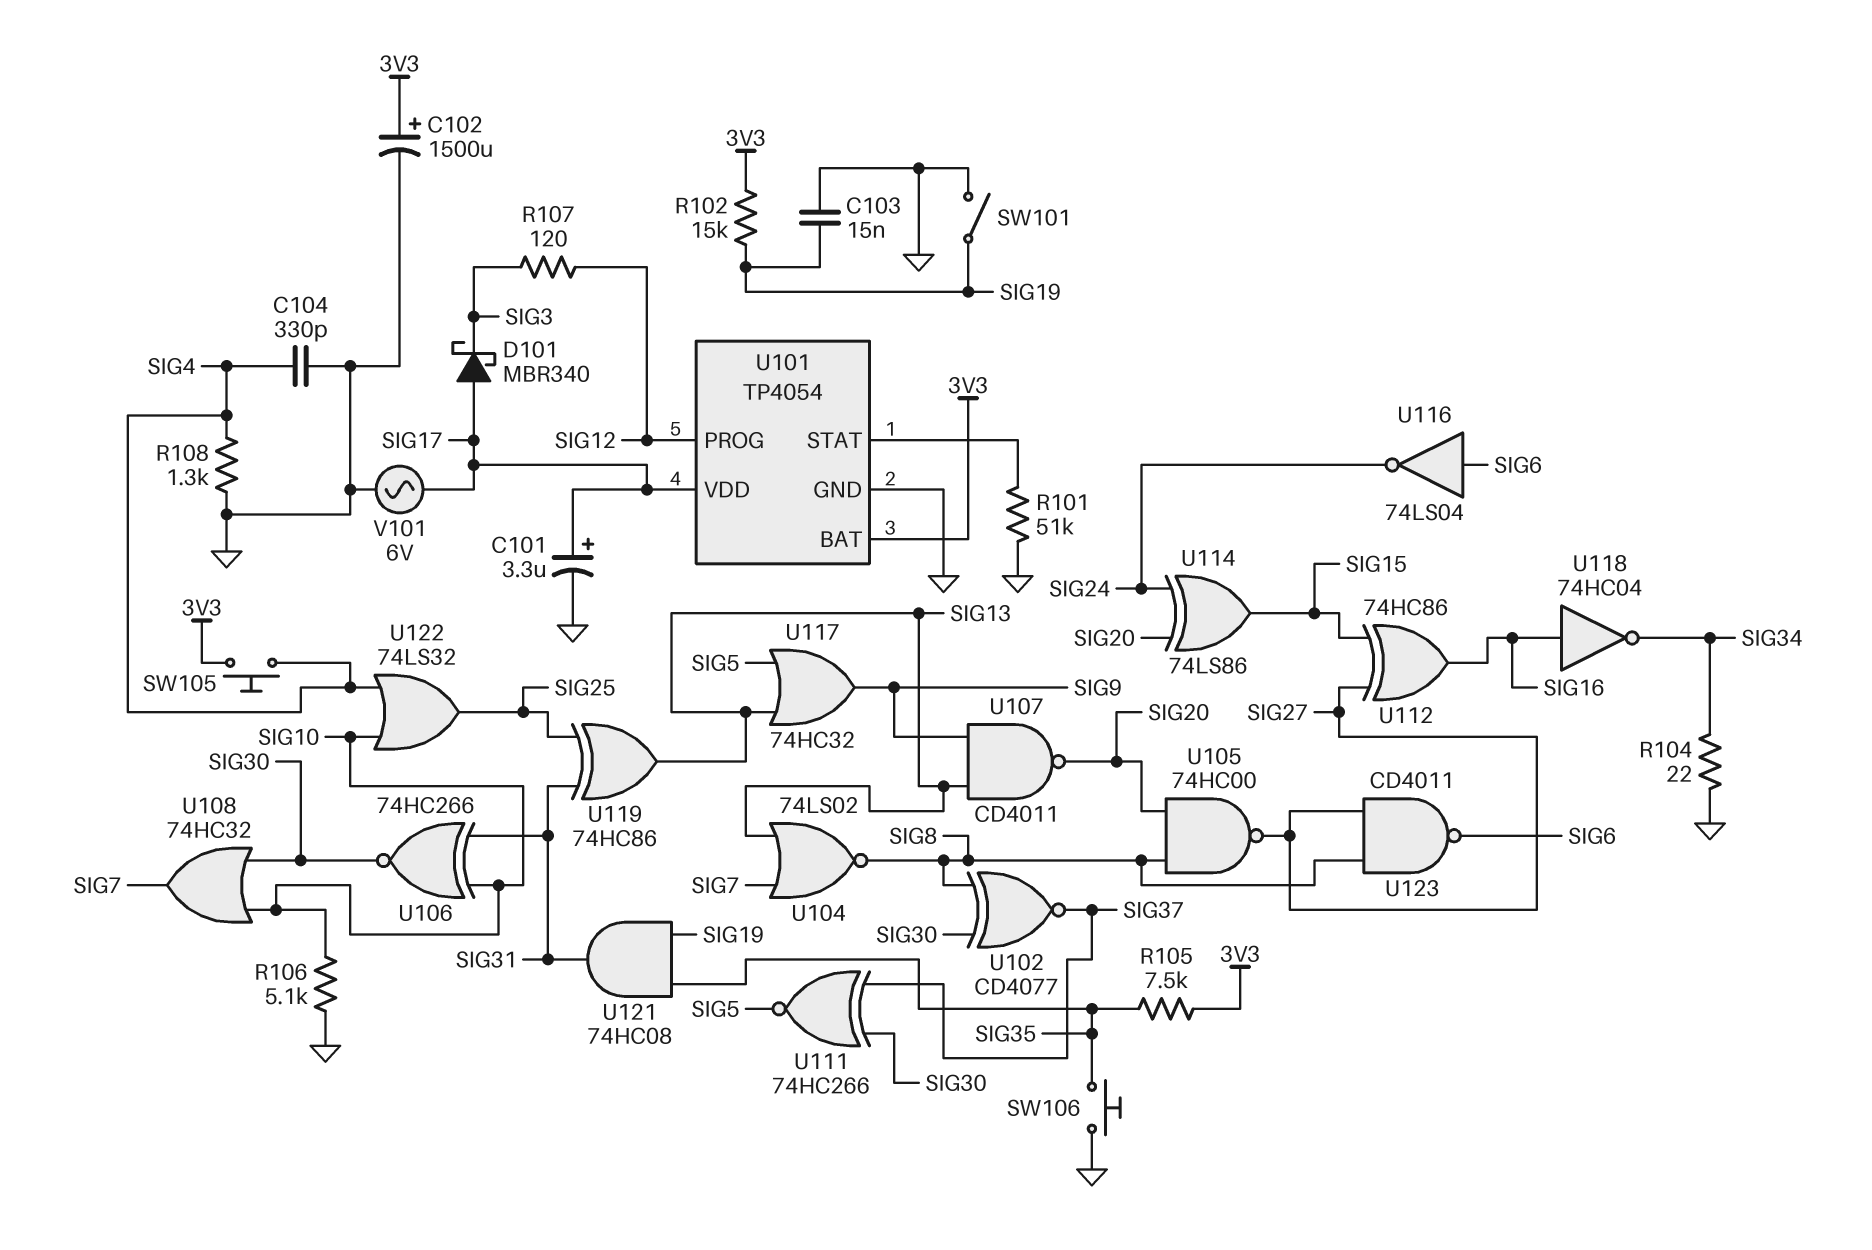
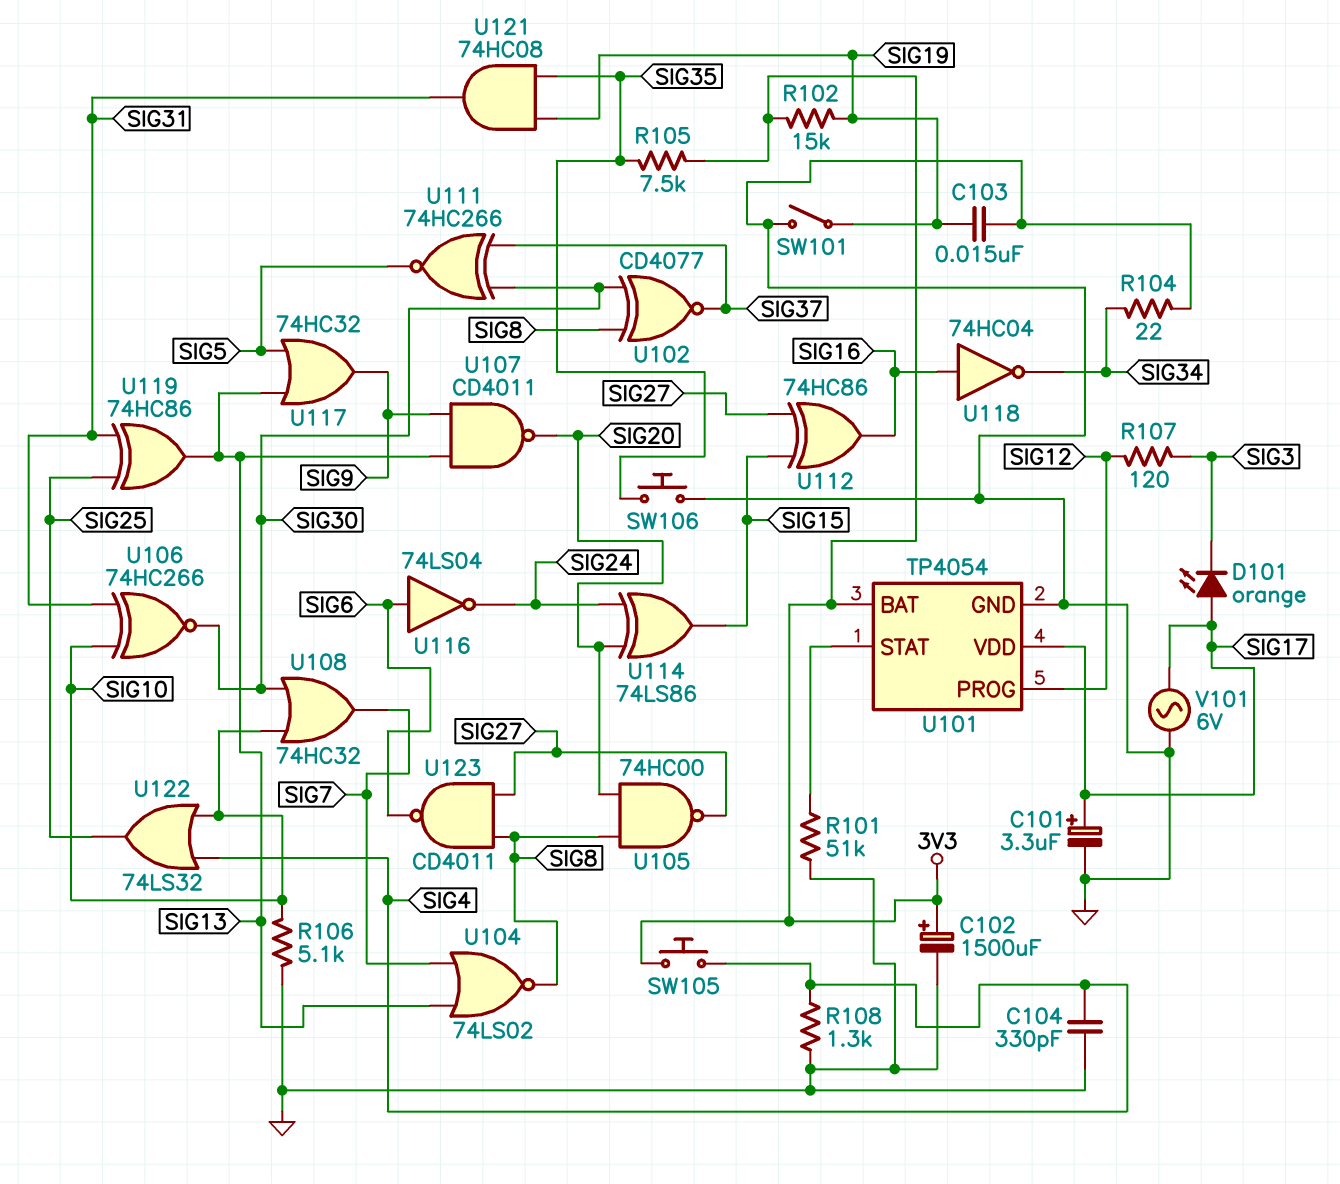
D101: schottky MBR340 (A SIG17, K SIG3) -> LED orange (A SIG17, K SIG3)

